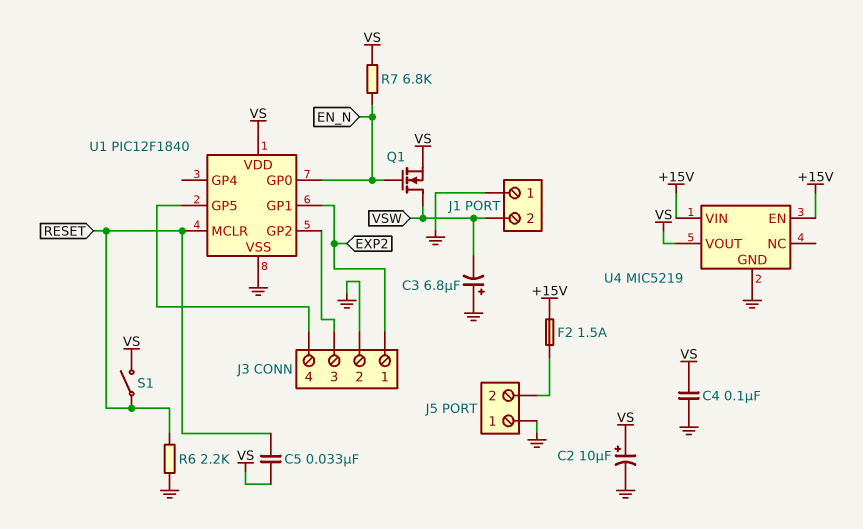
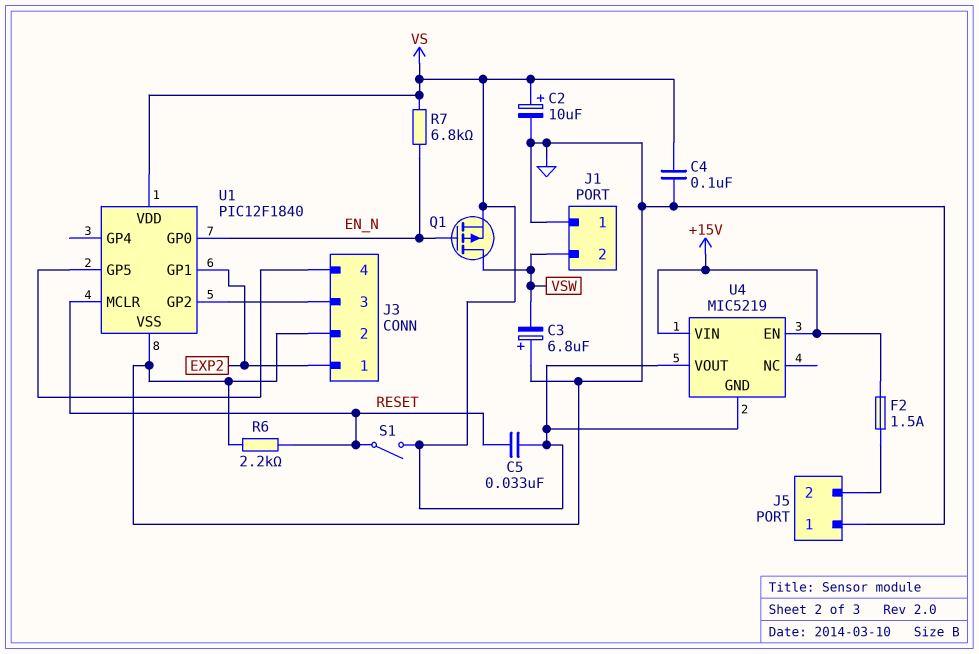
Q1: NMOS (G EN_N, D VSW, S VS) -> PMOS (G EN_N, D VSW, S VS)
U4 pin GND: GND -> VS

